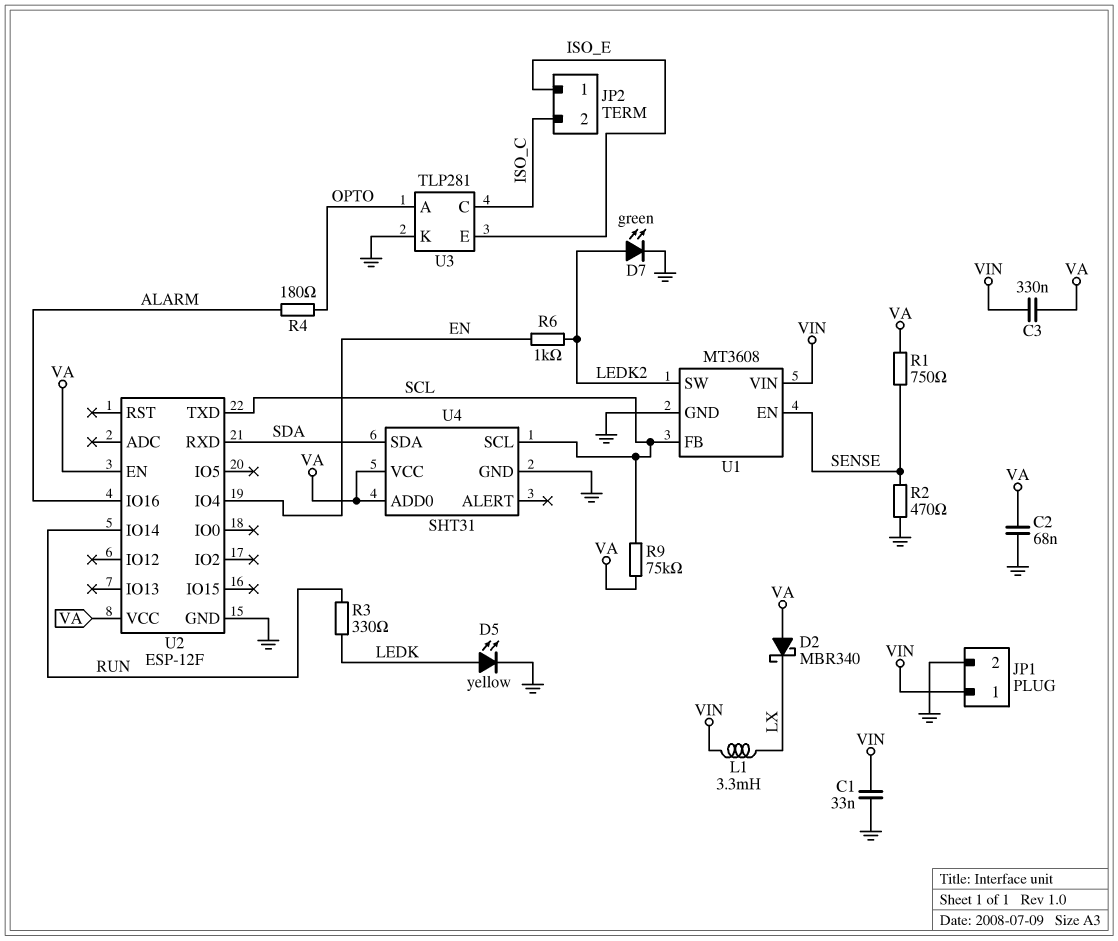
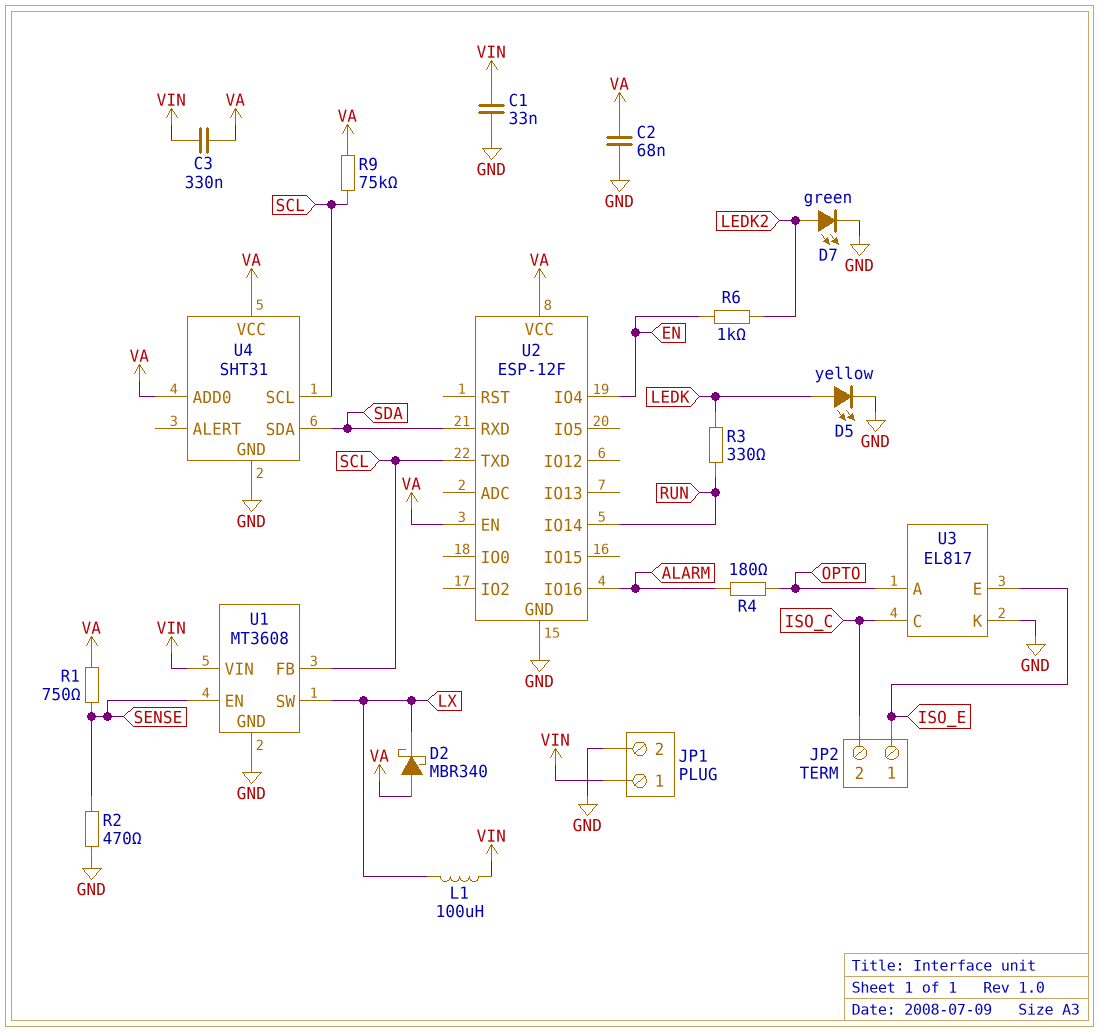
L1: 3.3mH (LX, VIN) -> 100uH (LX, VIN)
U1 pin SW: LEDK2 -> LX
U3: TLP281 -> EL817

